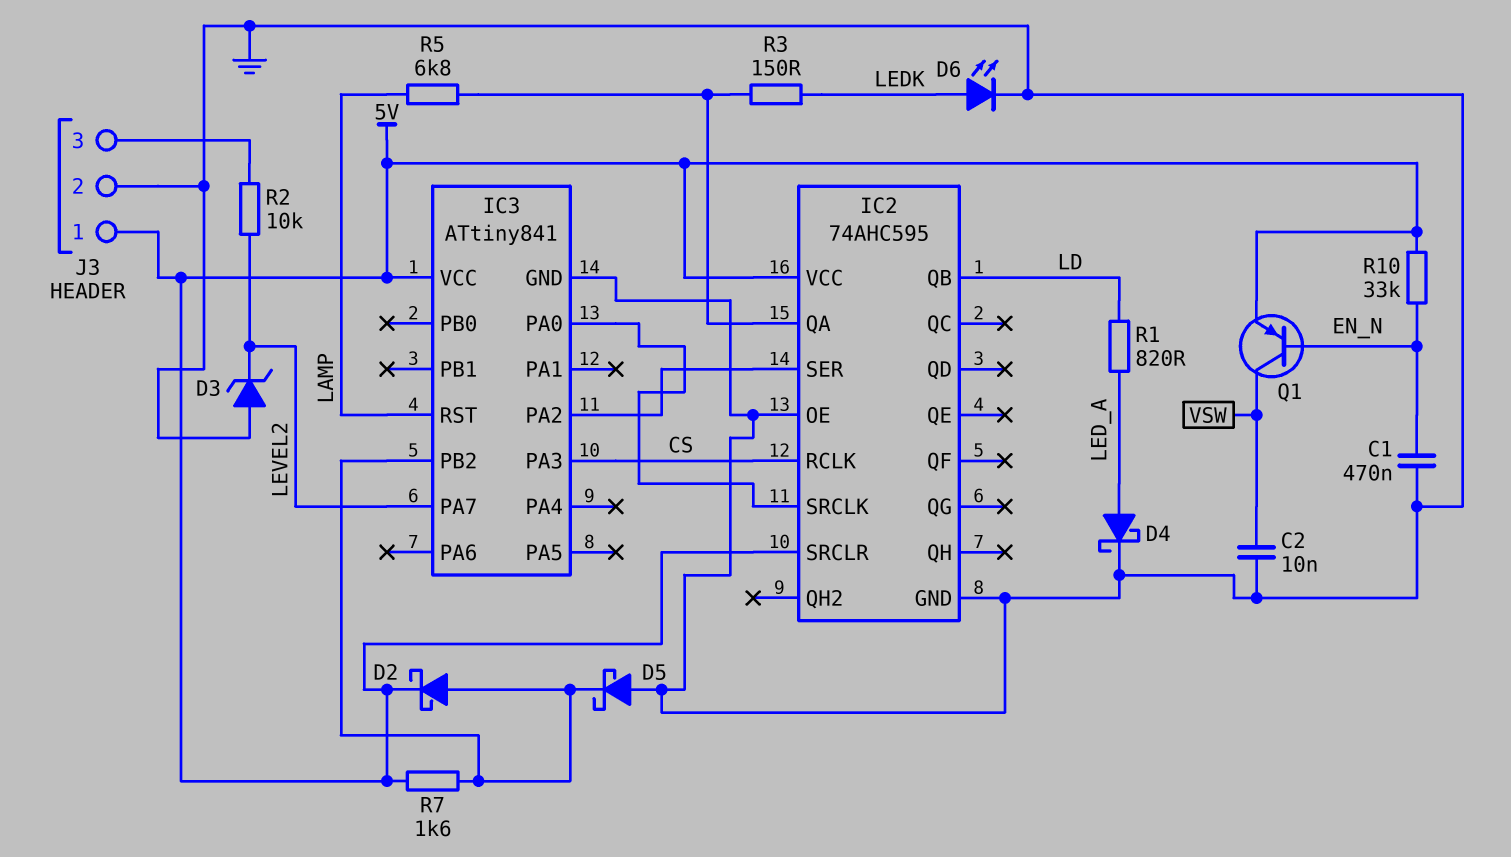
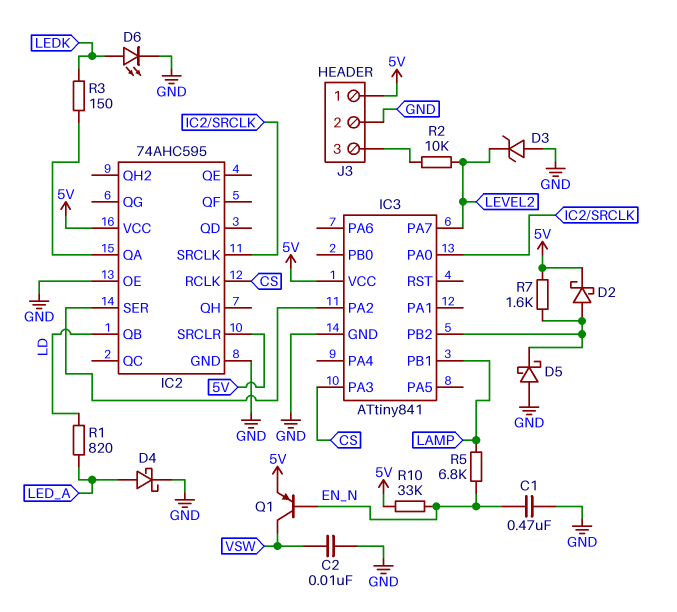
IC3 pin PB1: none -> LAMP
IC3 pin RST: LAMP -> none
R5: 6.8k (IC2/QA, LAMP) -> 6.8k (EN_N, LAMP)

